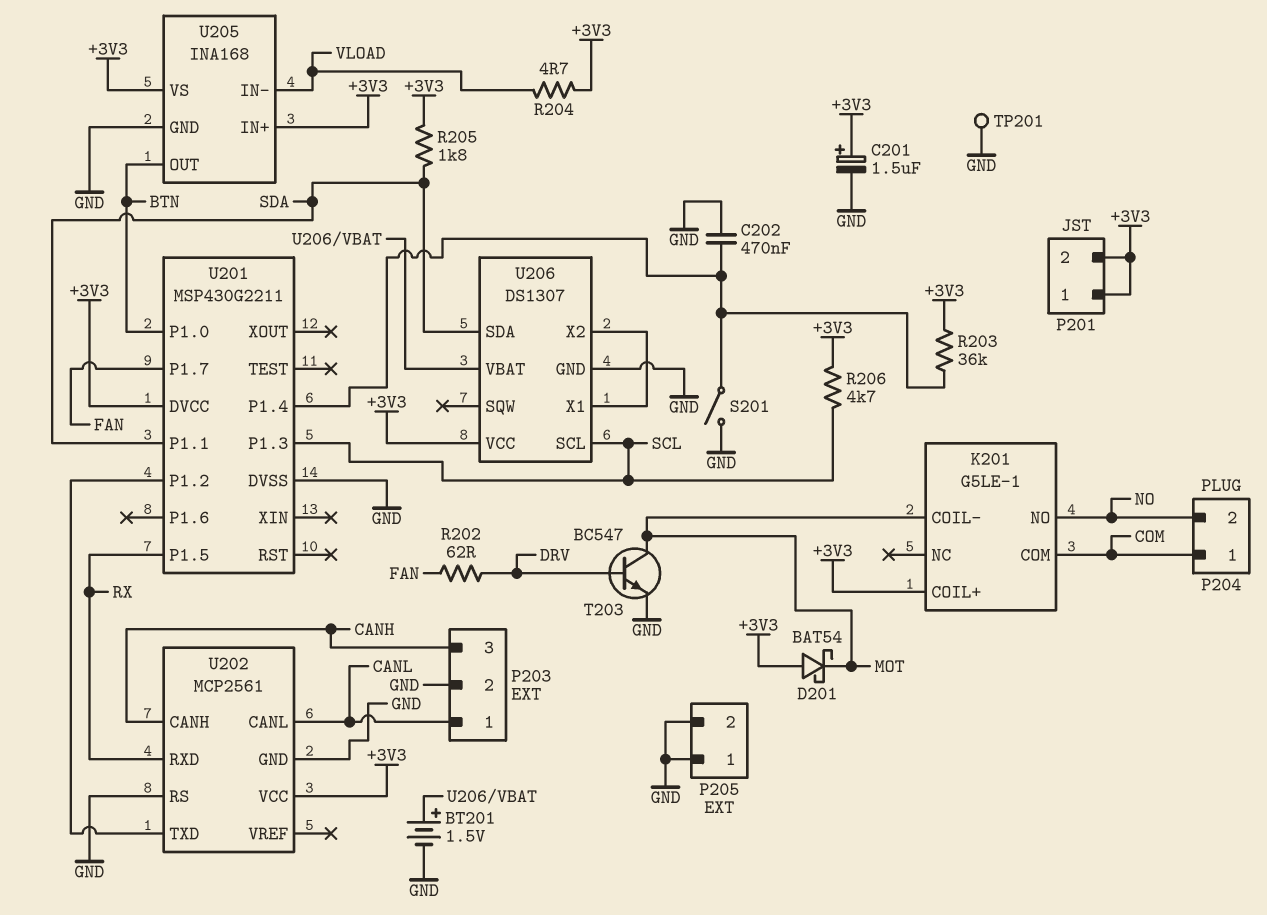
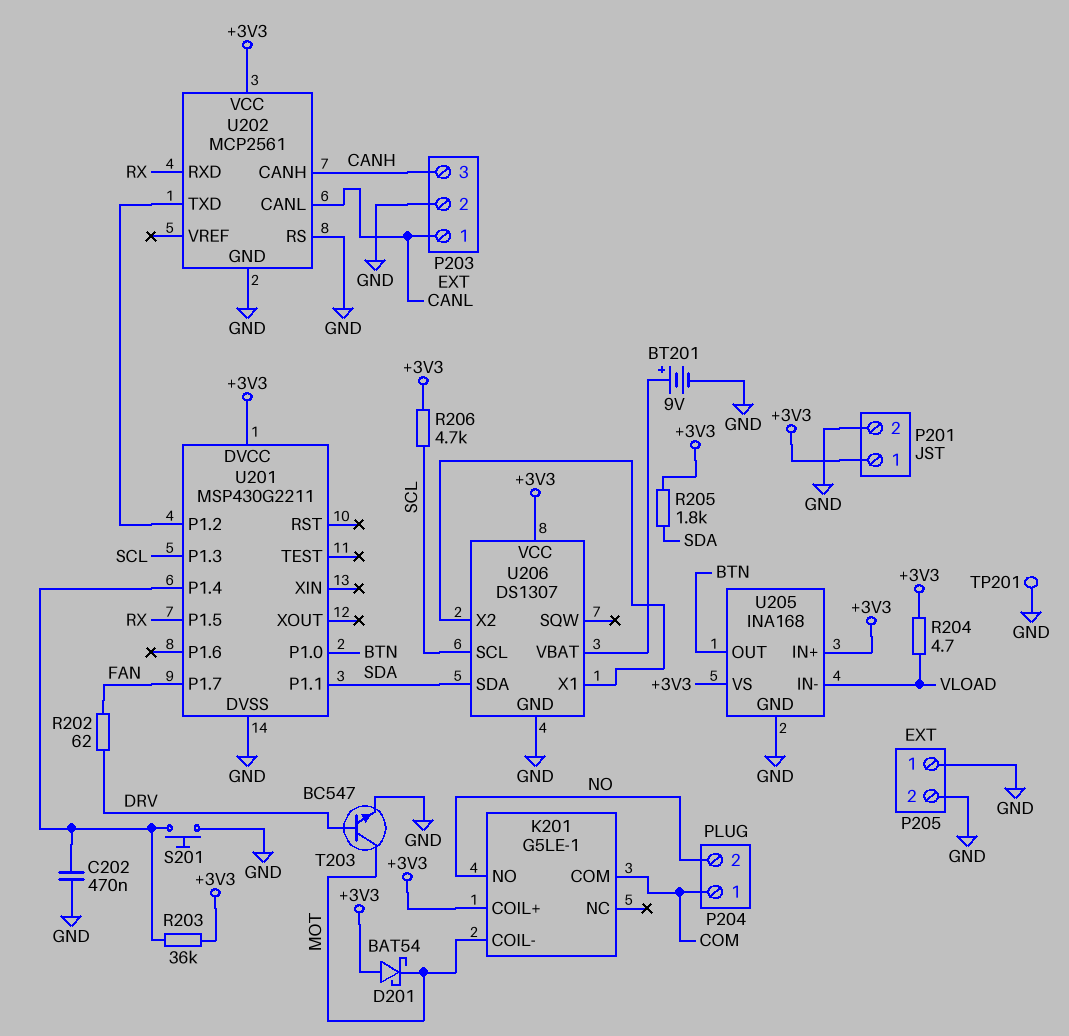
BT201: 1.5V (plus U206/VBAT, minus GND) -> 9V (plus U206/VBAT, minus GND)
C201: 1.5uF (plus +3V3, minus GND) -> none
P201 pin 2: +3V3 -> GND
S201: switch (GND, U201/P1.4) -> button (GND, U201/P1.4)

